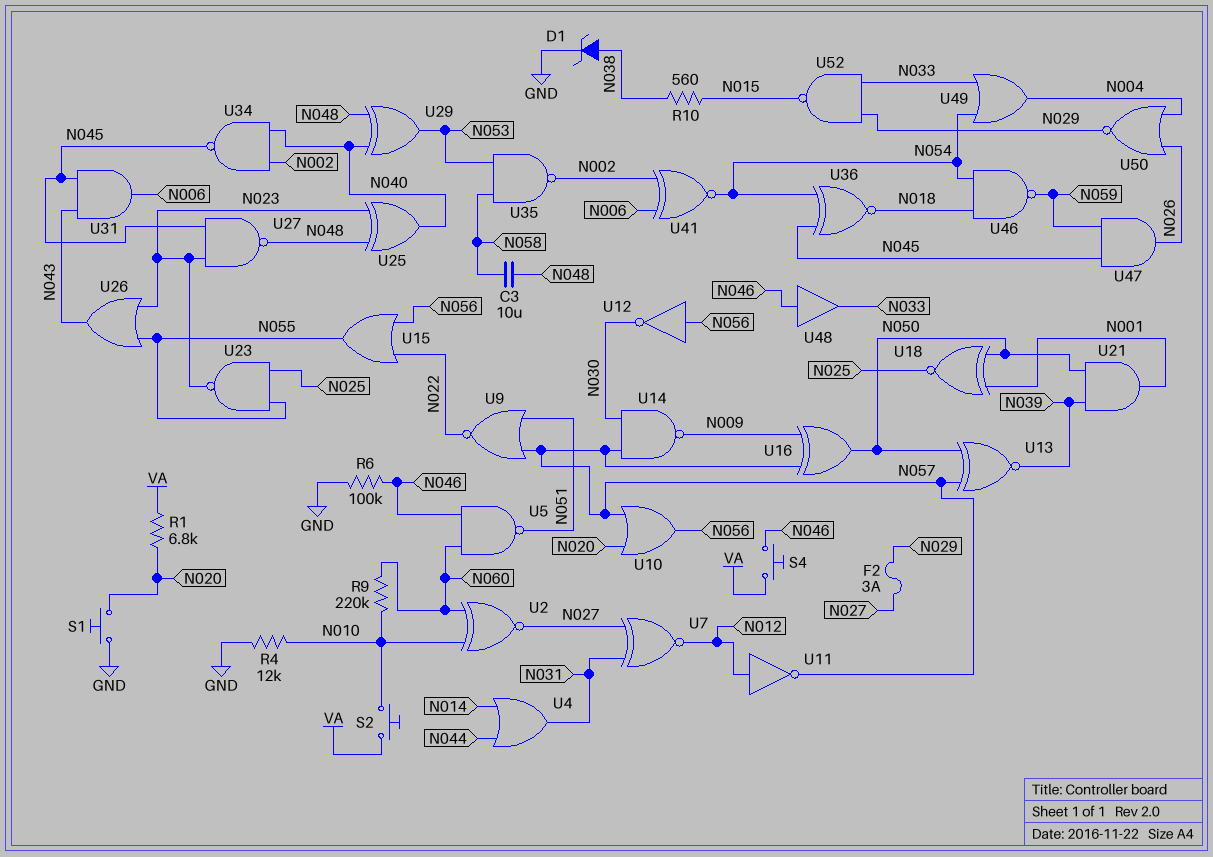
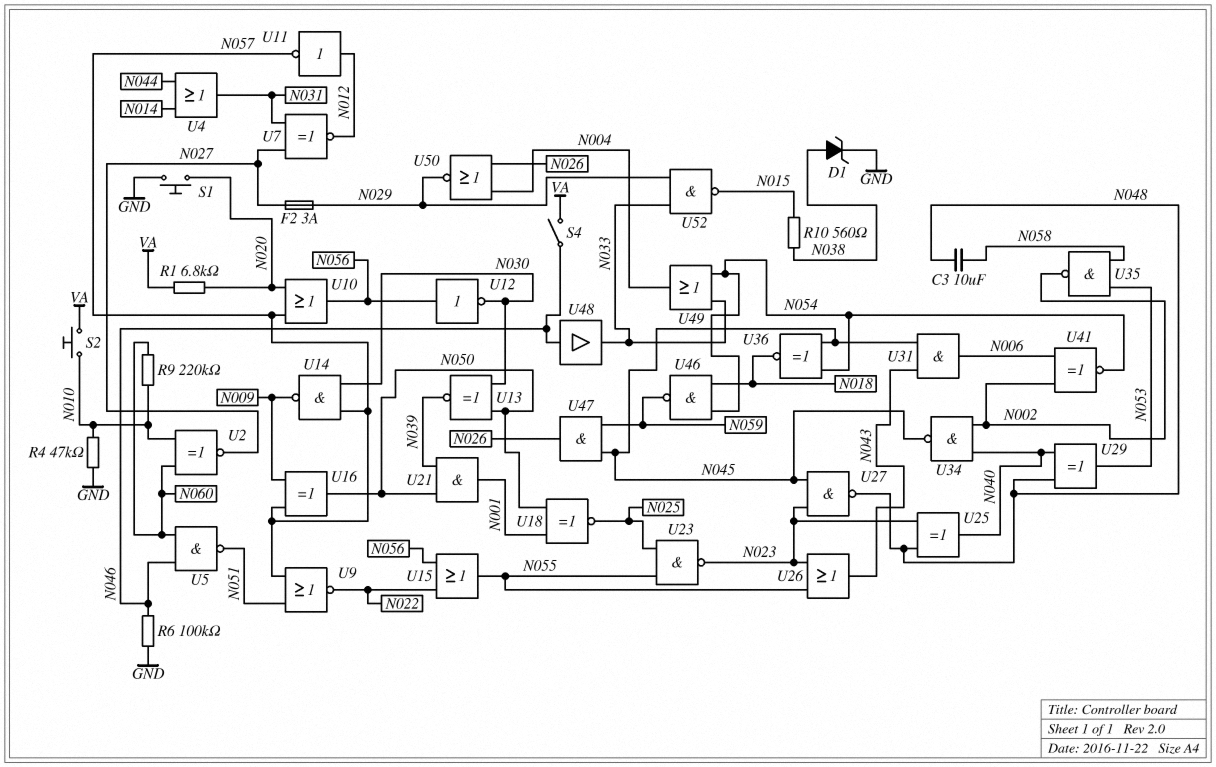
R4: 12k (GND, N010) -> 47k (GND, N010)
S4: button (N046, VA) -> switch (N046, VA)
U13: XNOR (in N050, in N057, out N039) -> XNOR (in N030, in N050, out N039)

